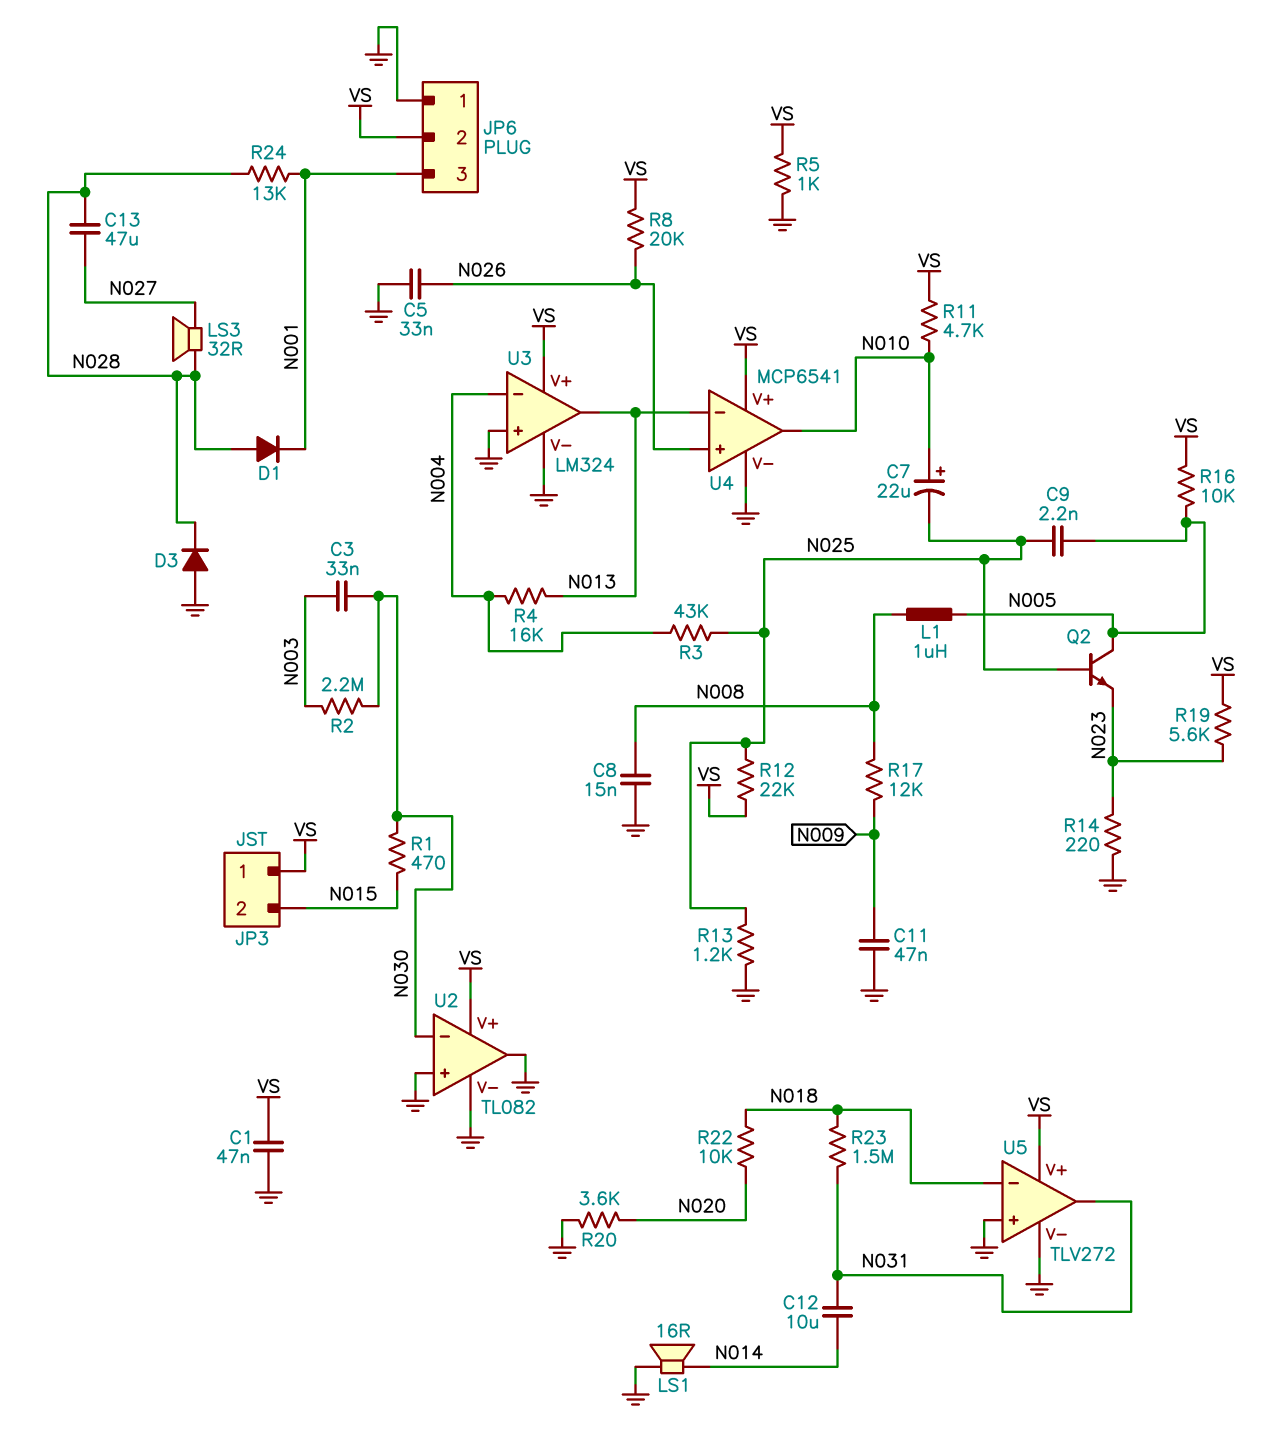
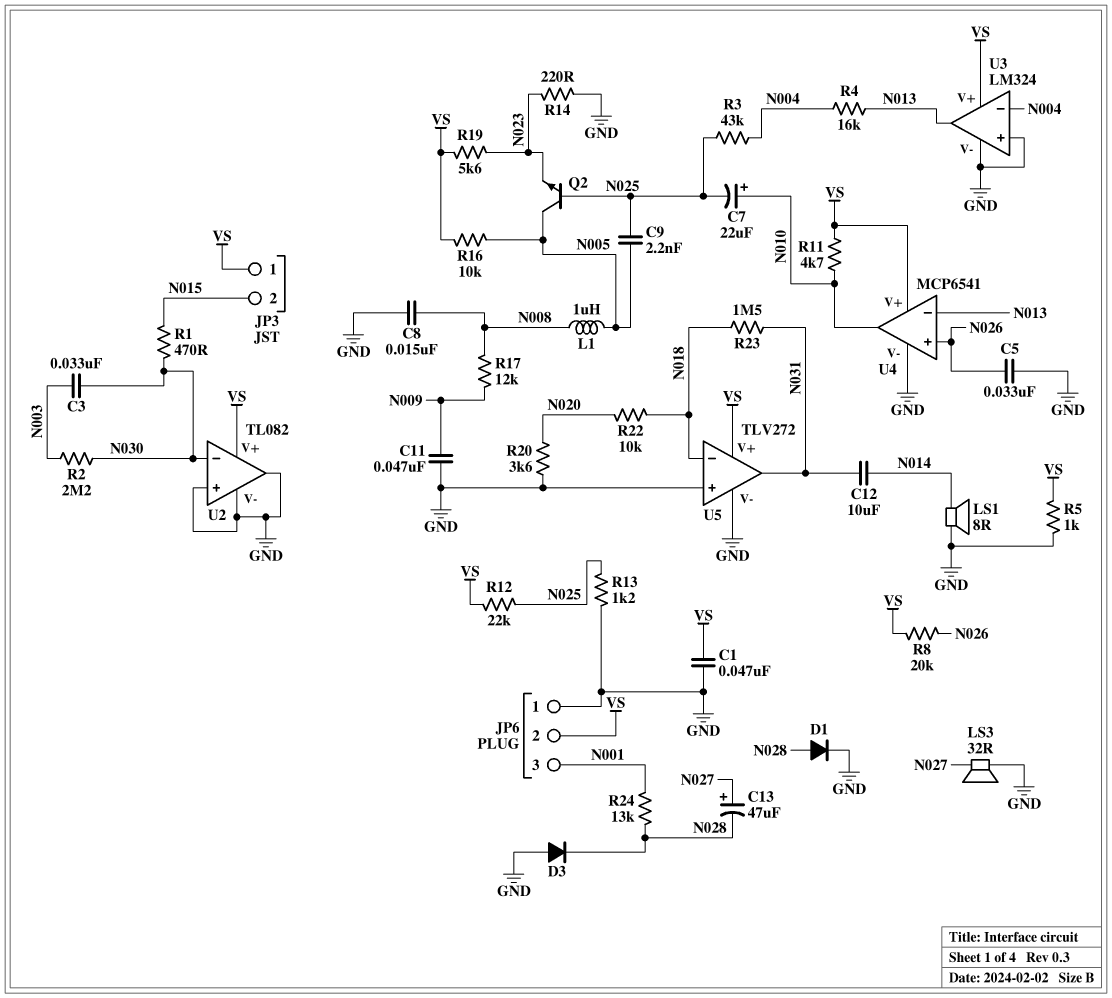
C13: 47uF (N027, N028) -> 47uF (plus N027, minus N028)
D1: diode (A N028, K N001) -> diode (A N028, K GND)
LS1: speaker 16R (GND, N014) -> speaker 8R (GND, N014)
LS3: speaker 32R (N027, N028) -> speaker 32R (GND, N027)

